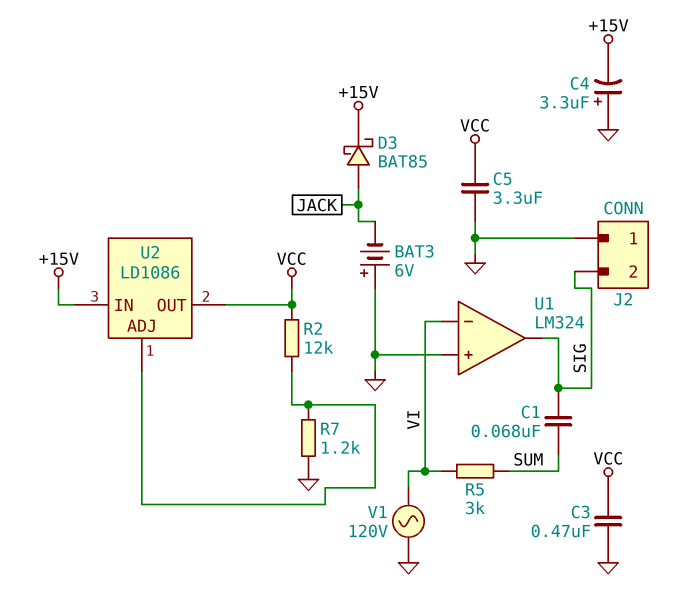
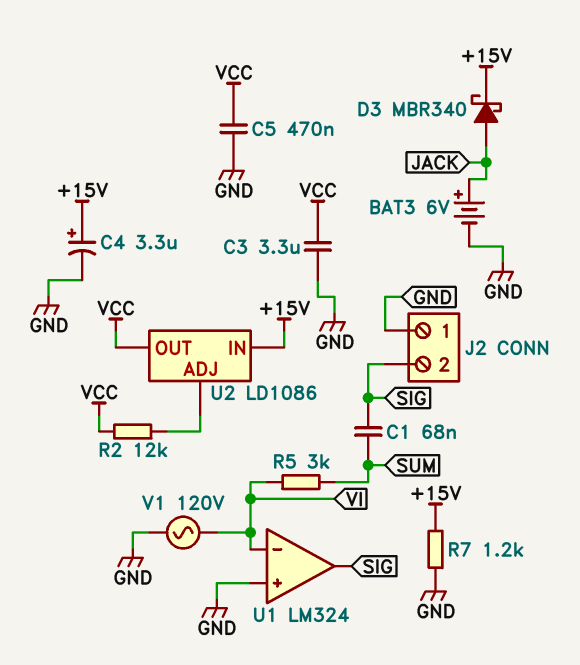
BAT3: 6V (plus GND, minus JACK) -> 6V (plus JACK, minus GND)
C3: 470nF (GND, VCC) -> 3.3uF (GND, VCC)
C4: 3.3uF (plus GND, minus +15V) -> 3.3uF (plus +15V, minus GND)
C5: 3.3uF (GND, VCC) -> 470nF (GND, VCC)
D3: schottky BAT85 (A JACK, K +15V) -> schottky MBR340 (A JACK, K +15V)
R7: 1.2k (GND, U2/ADJ) -> 1.2k (+15V, GND)

